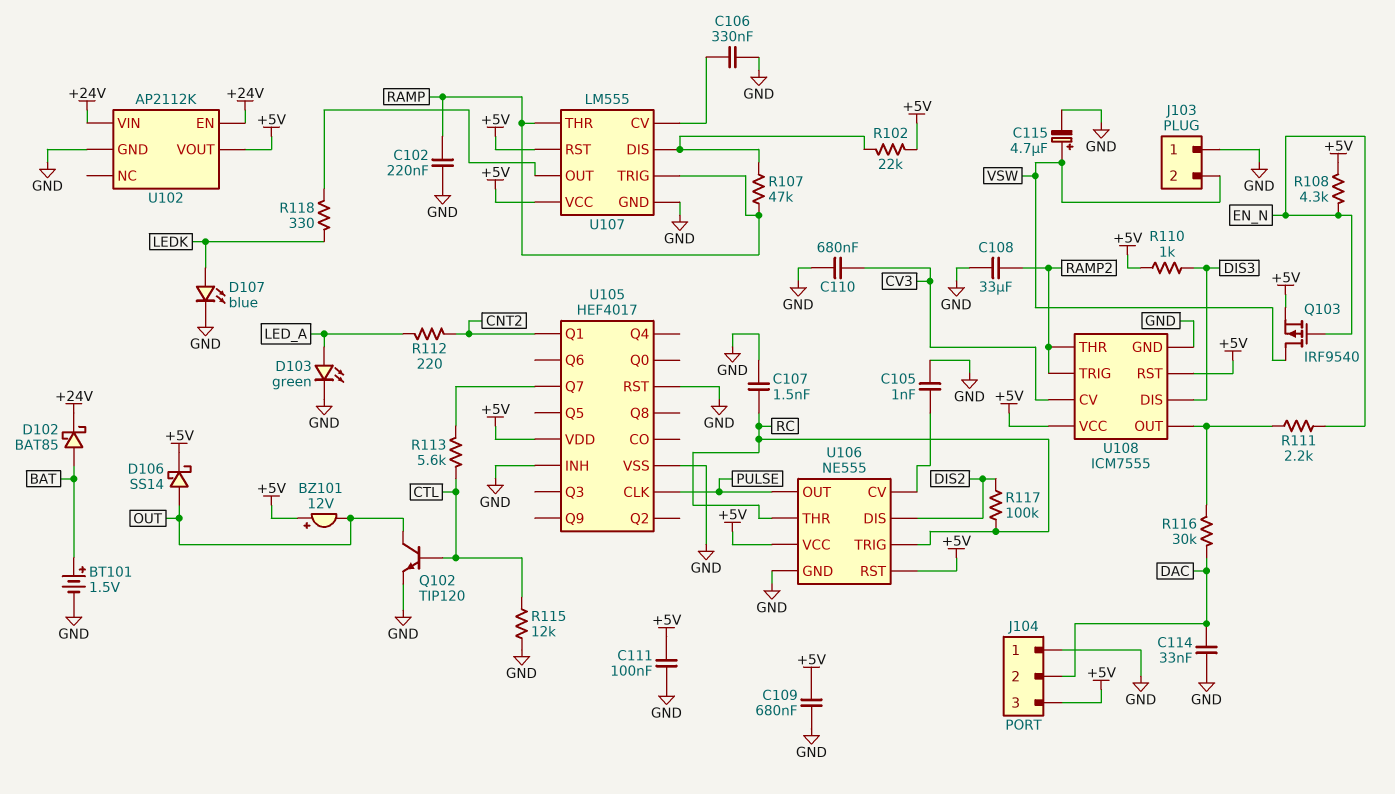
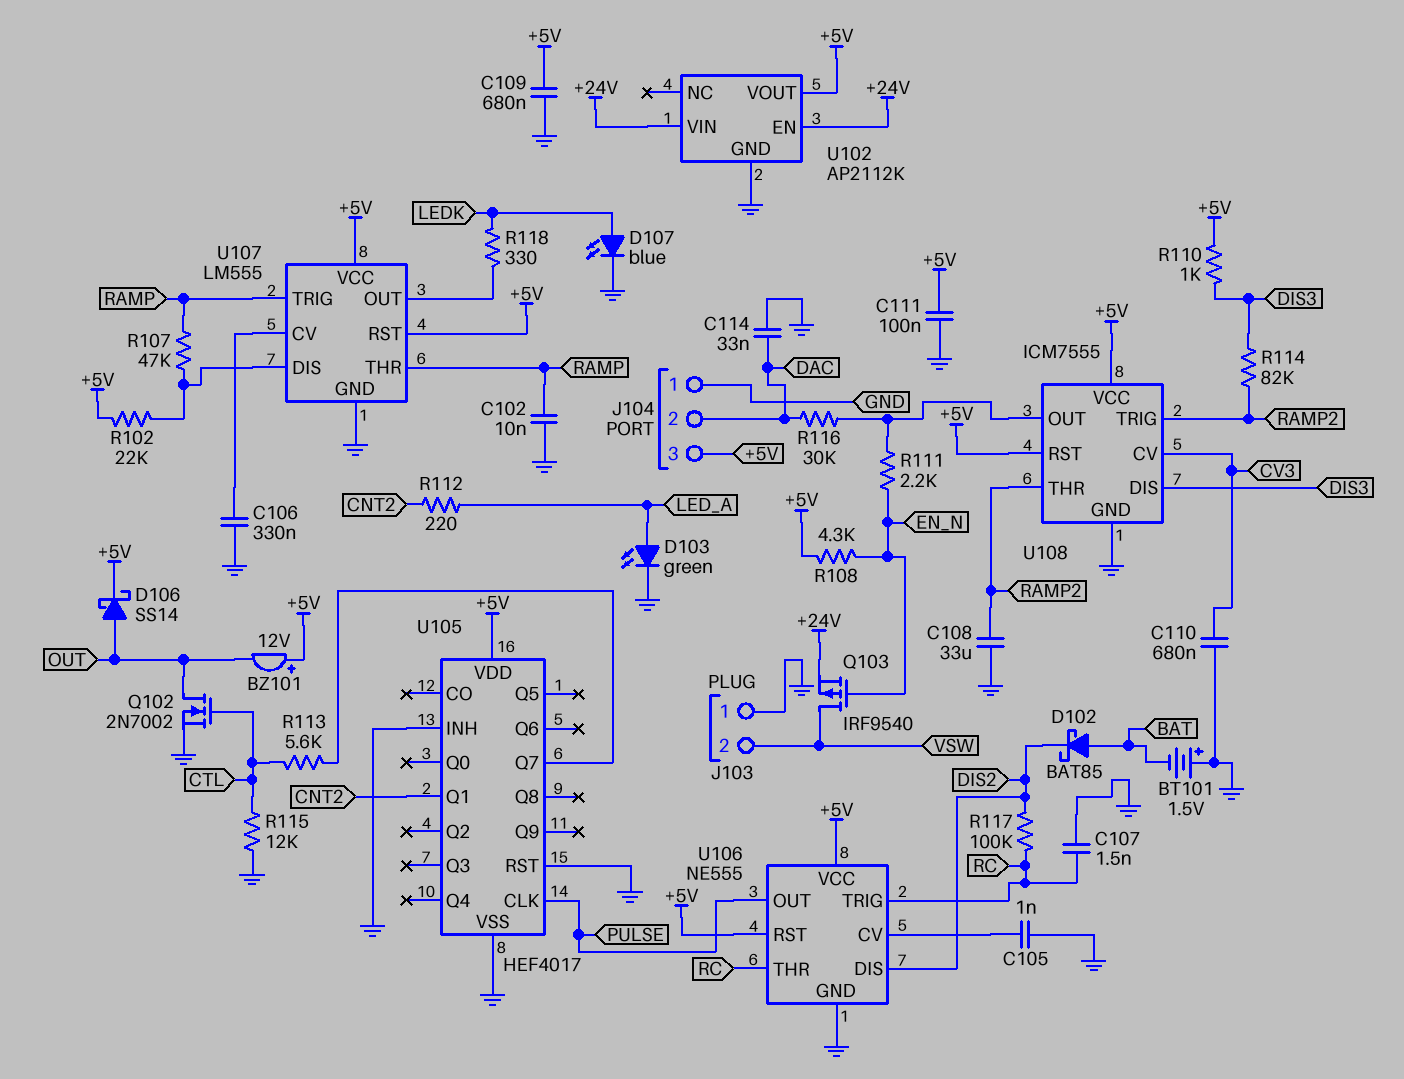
BT101: 1.5V (plus BAT, minus GND) -> 1.5V (plus GND, minus BAT)
C102: 220nF (GND, RAMP) -> 10nF (GND, RAMP)
C115: 4.7uF (plus VSW, minus GND) -> none
D102: schottky BAT85 (A BAT, K +24V) -> schottky BAT85 (A BAT, K DIS2)
Q102: NPN TIP120 (B CTL, C OUT, E GND) -> NMOS 2N7002 (G CTL, D OUT, S GND)
Q103: PMOS IRF9540 (G EN_N, D VSW, S +5V) -> PMOS IRF9540 (G EN_N, D VSW, S +24V)
R114: none -> 82k (DIS3, RAMP2)

